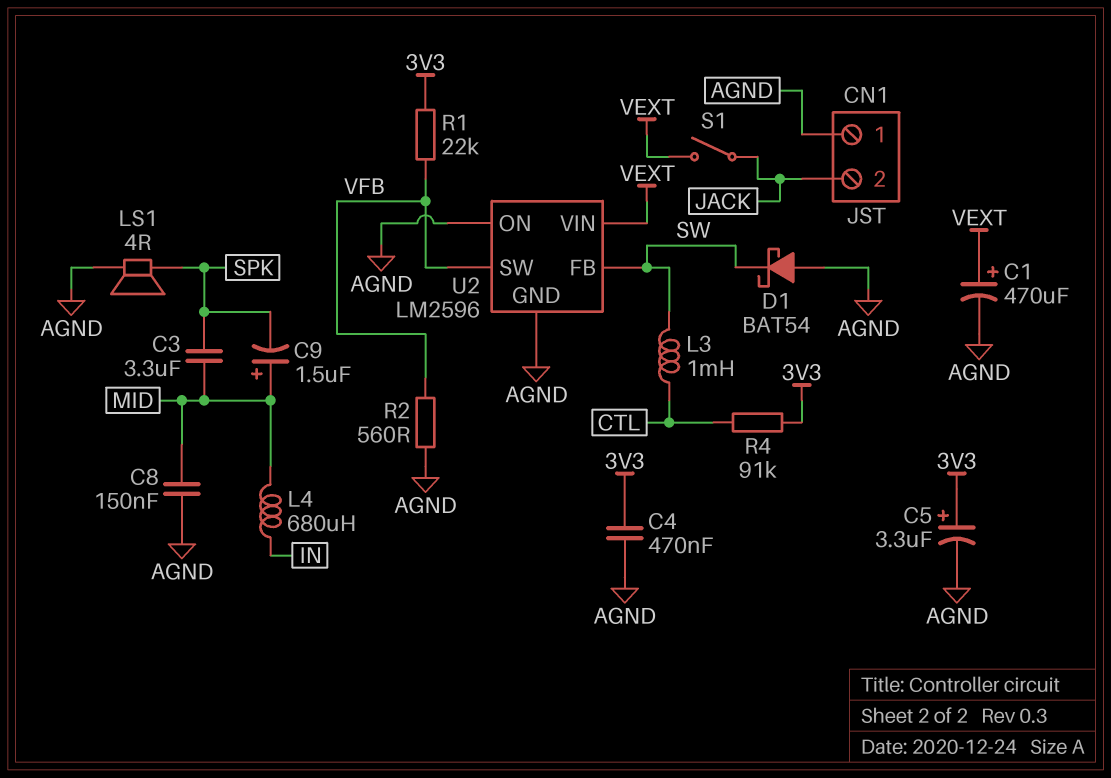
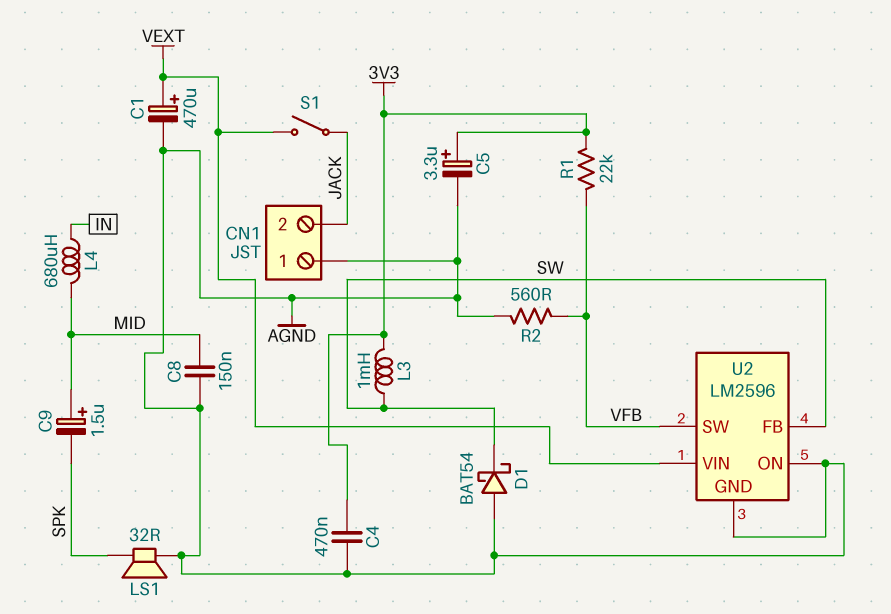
C3: 3.3uF (MID, SPK) -> none
L3: 1mH (CTL, SW) -> 1mH (3V3, SW)
LS1: speaker 4R (AGND, SPK) -> speaker 32R (AGND, SPK)
R4: 91k (3V3, CTL) -> none

